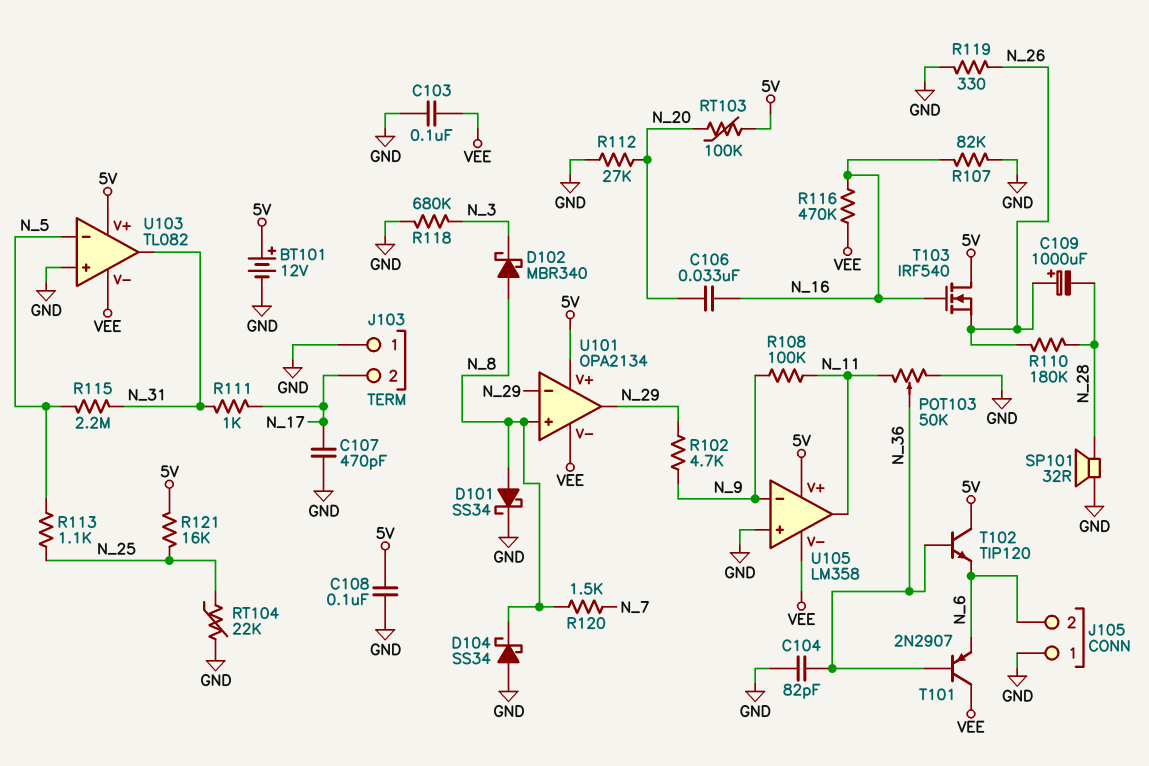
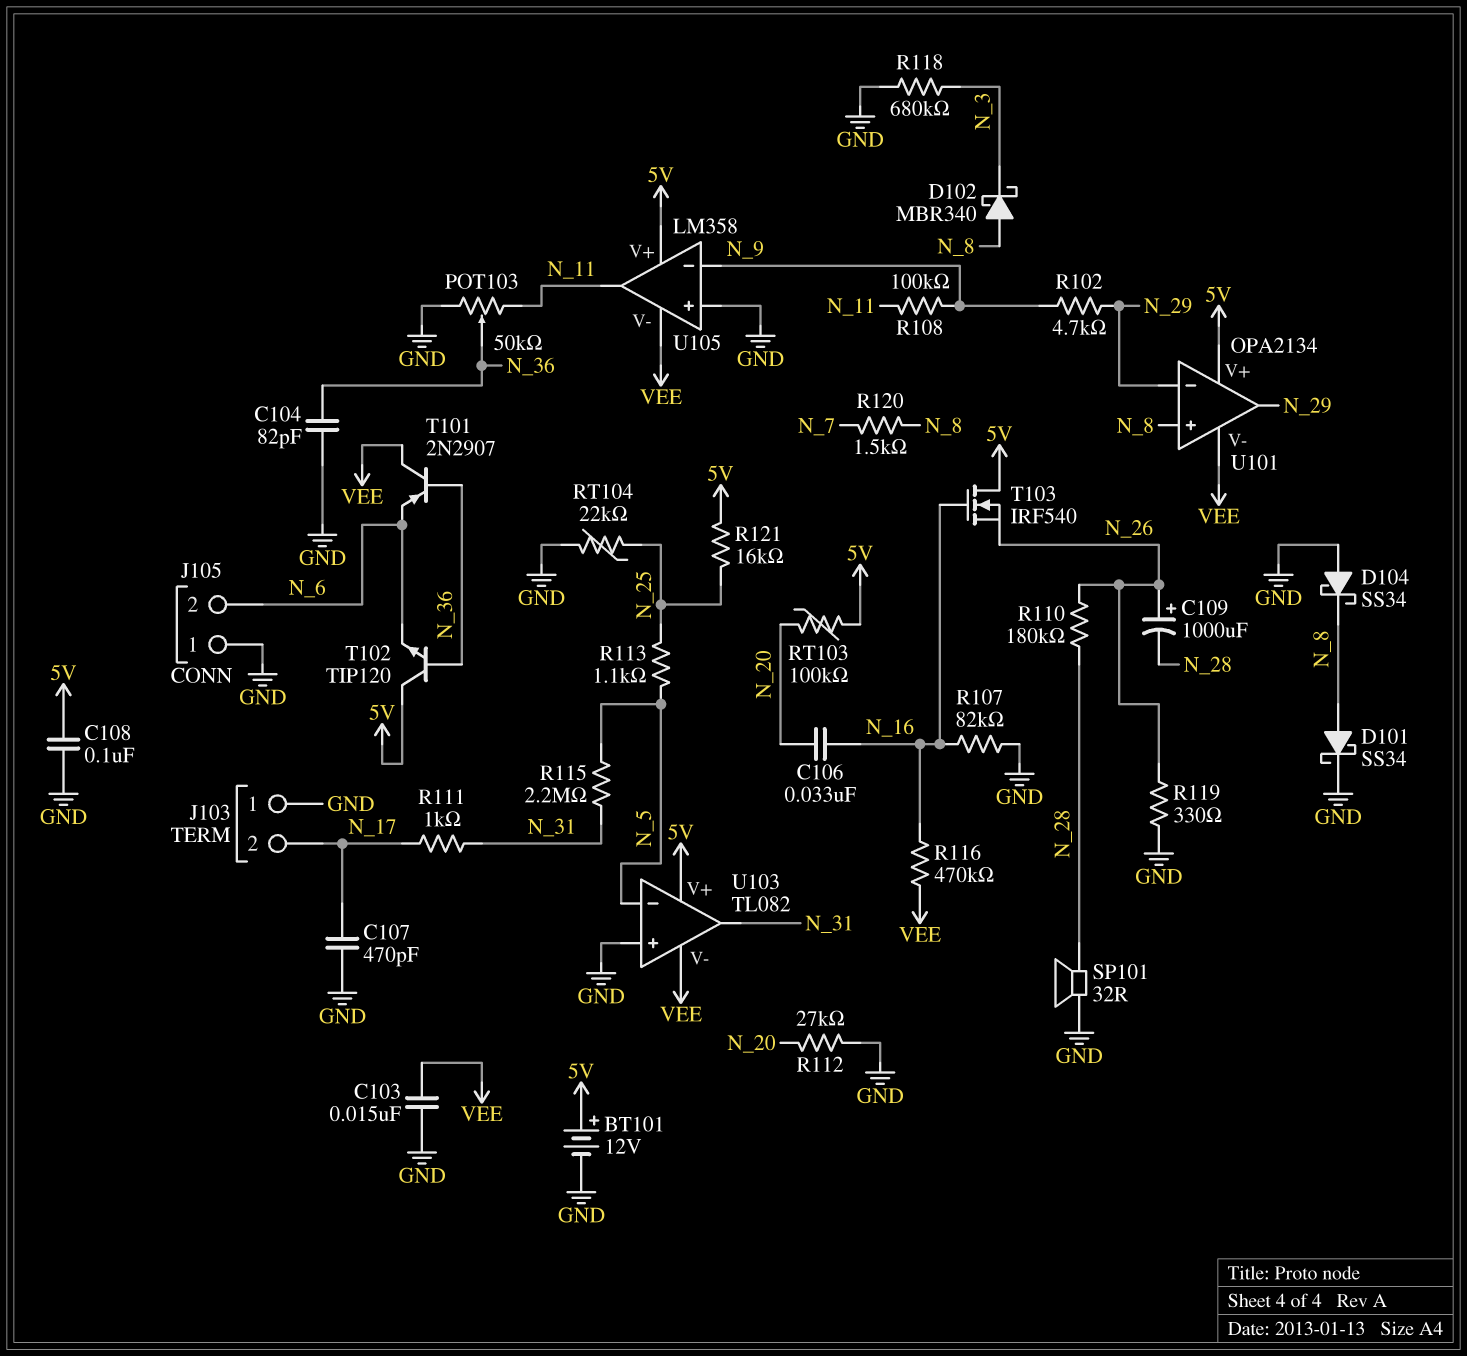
C103: 100nF (GND, VEE) -> 15nF (GND, VEE)

